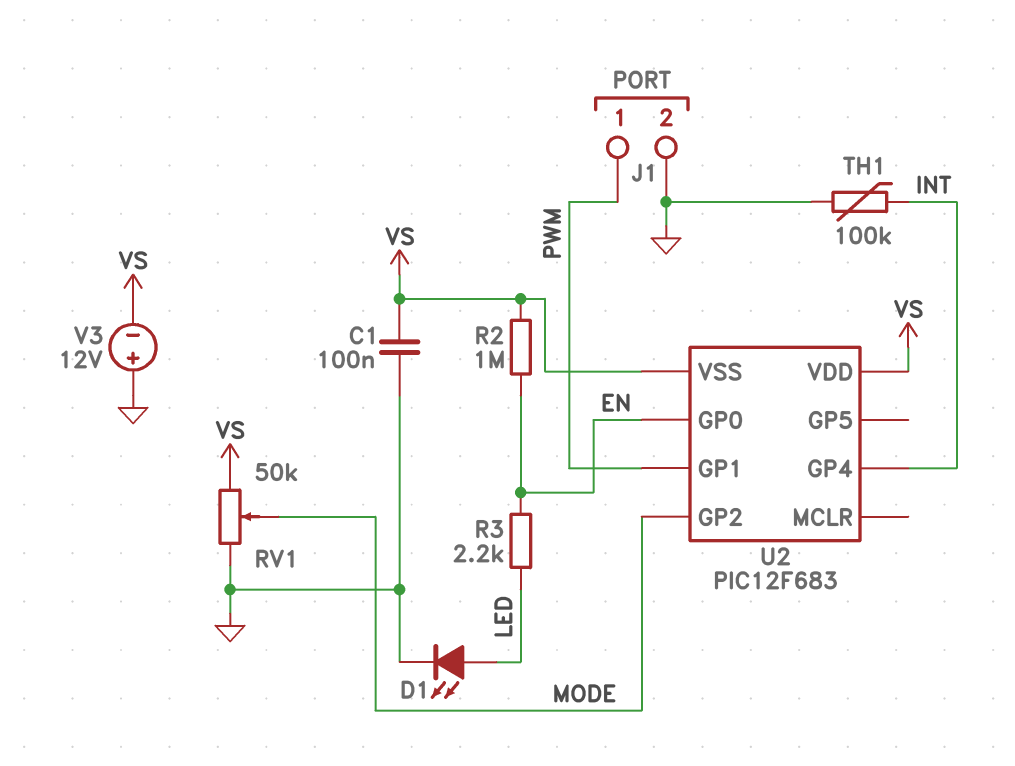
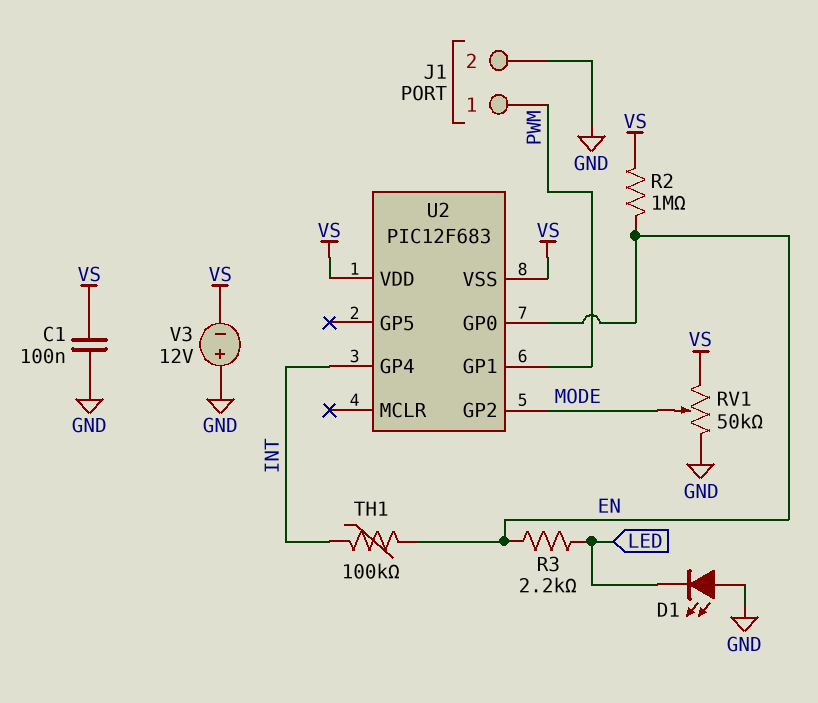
D1: LED (A LED, K GND) -> LED (A GND, K LED)
TH1: 100k (GND, INT) -> 100k (EN, INT)

